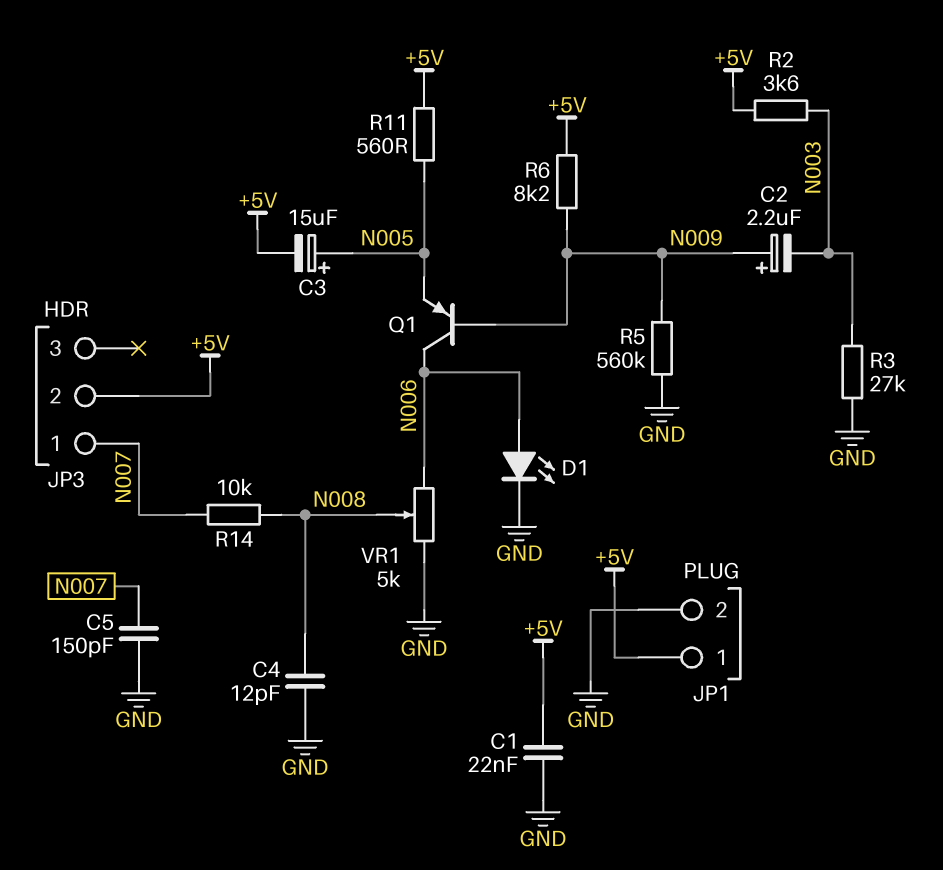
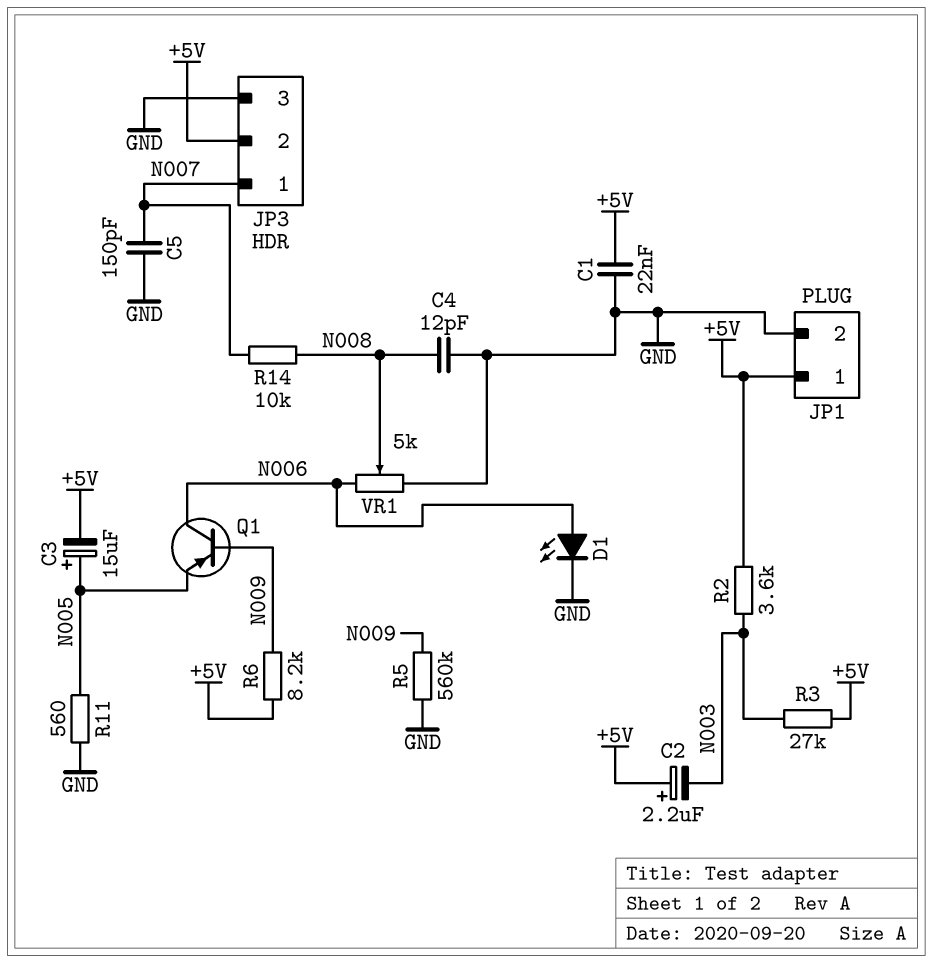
C2: 2.2uF (plus N009, minus N003) -> 2.2uF (plus +5V, minus N003)
JP3 pin 3: none -> GND
R3: 27k (GND, N003) -> 27k (+5V, N003)
R11: 560 (+5V, N005) -> 560 (GND, N005)

